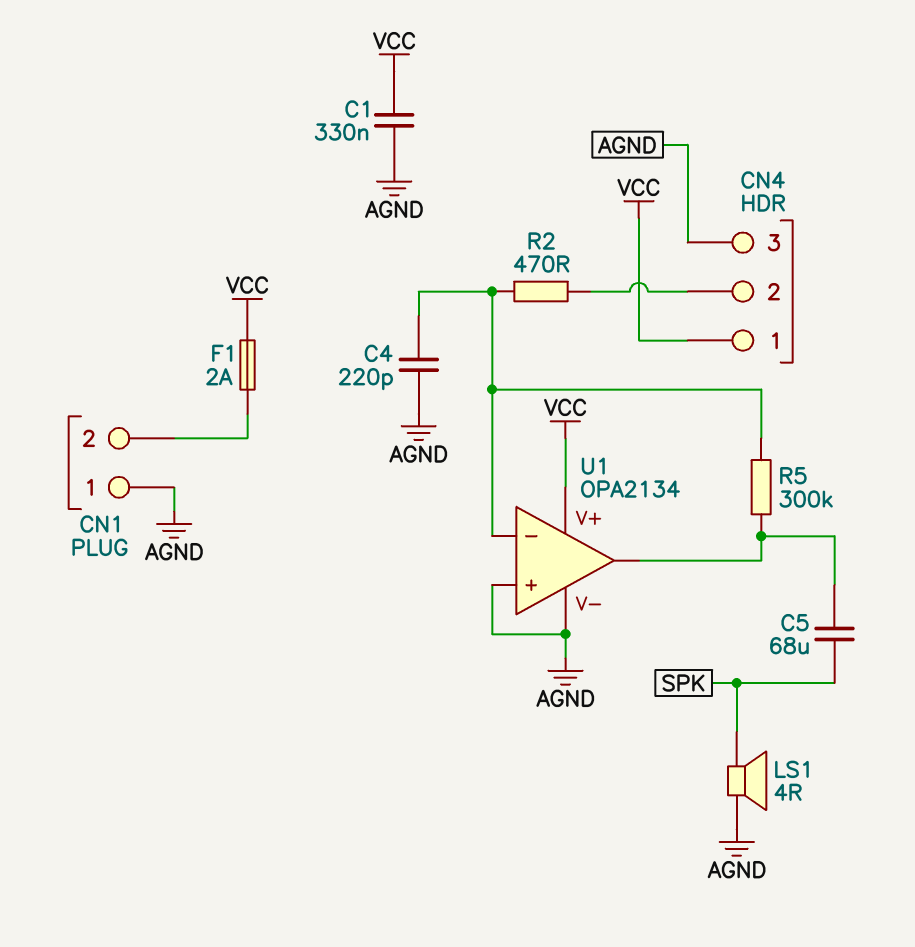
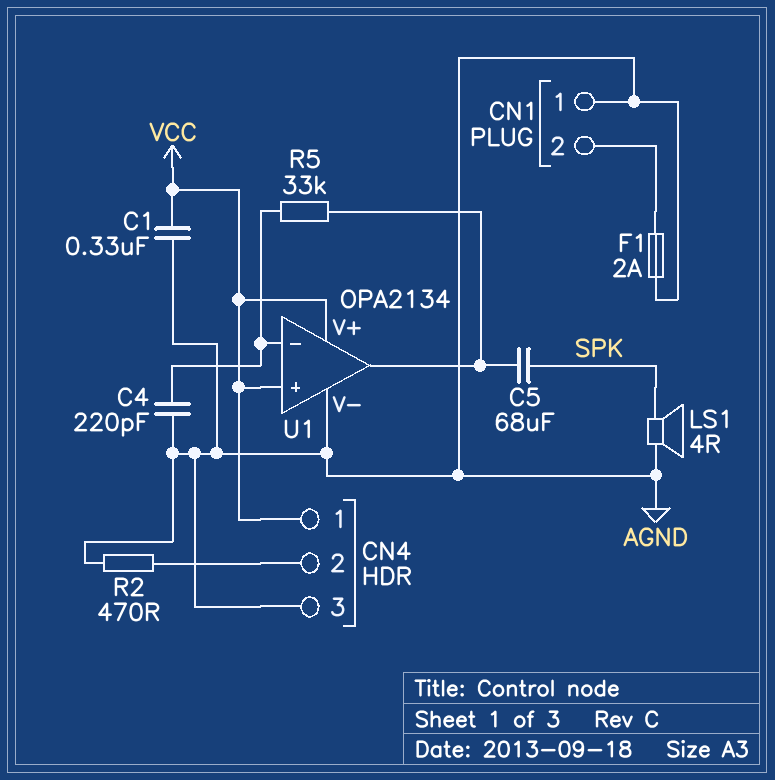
F1: 2A (CN1/2, VCC) -> 2A (AGND, CN1/2)
R2: 470 (CN4/2, U1/in-) -> 470 (AGND, CN4/2)
R5: 300k (U1/in-, U1/out) -> 33k (U1/in-, U1/out)
U1 pin in+: AGND -> VCC

